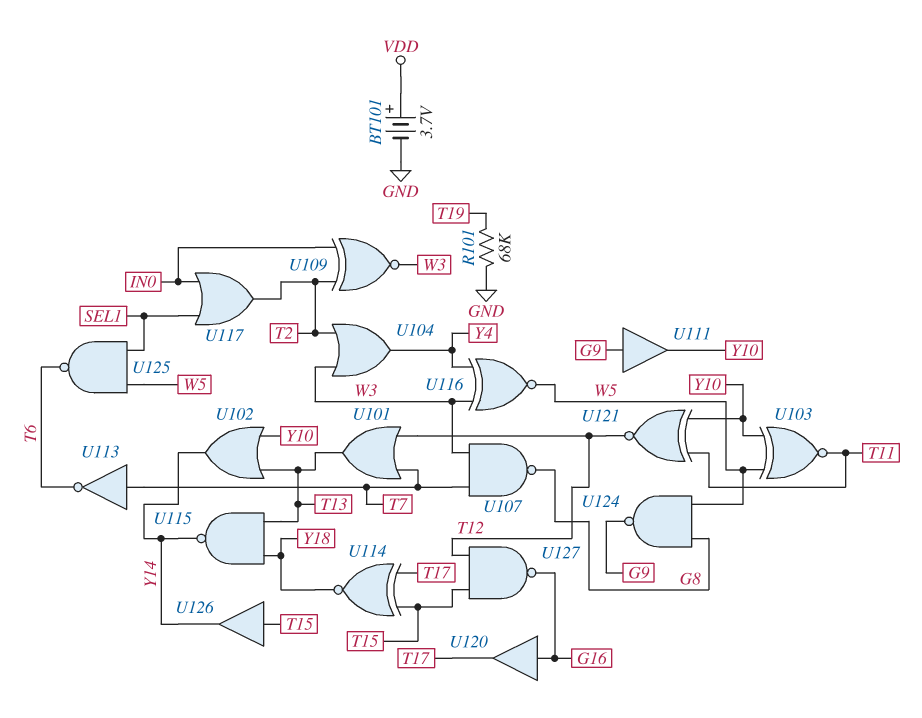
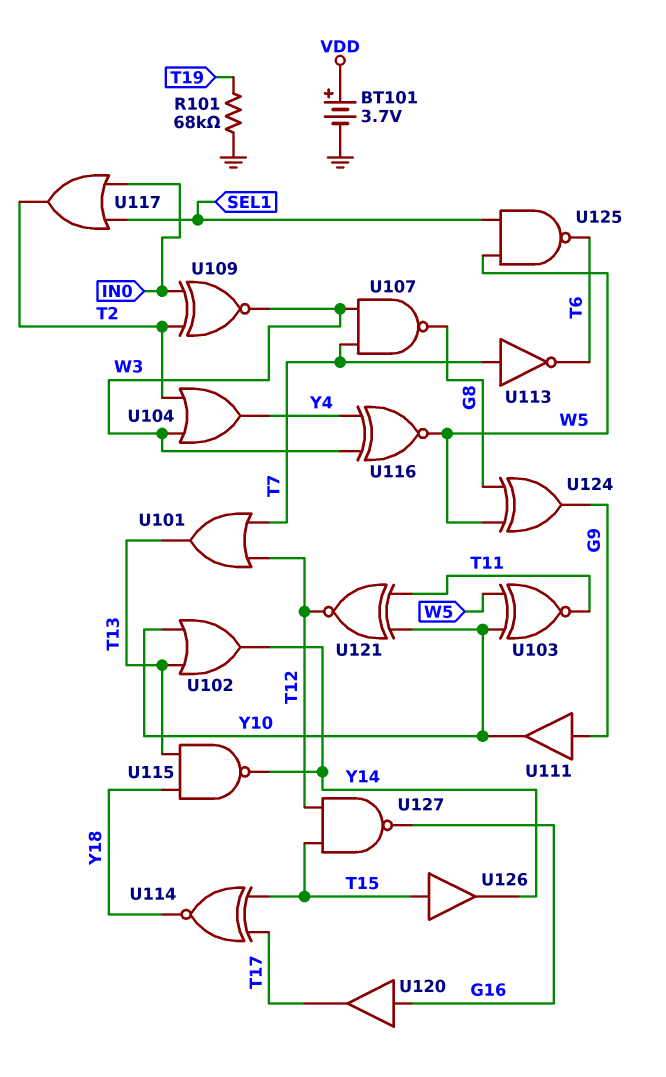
U124: NAND (in G8, in W5, out G9) -> XOR (in G8, in W5, out G9)

